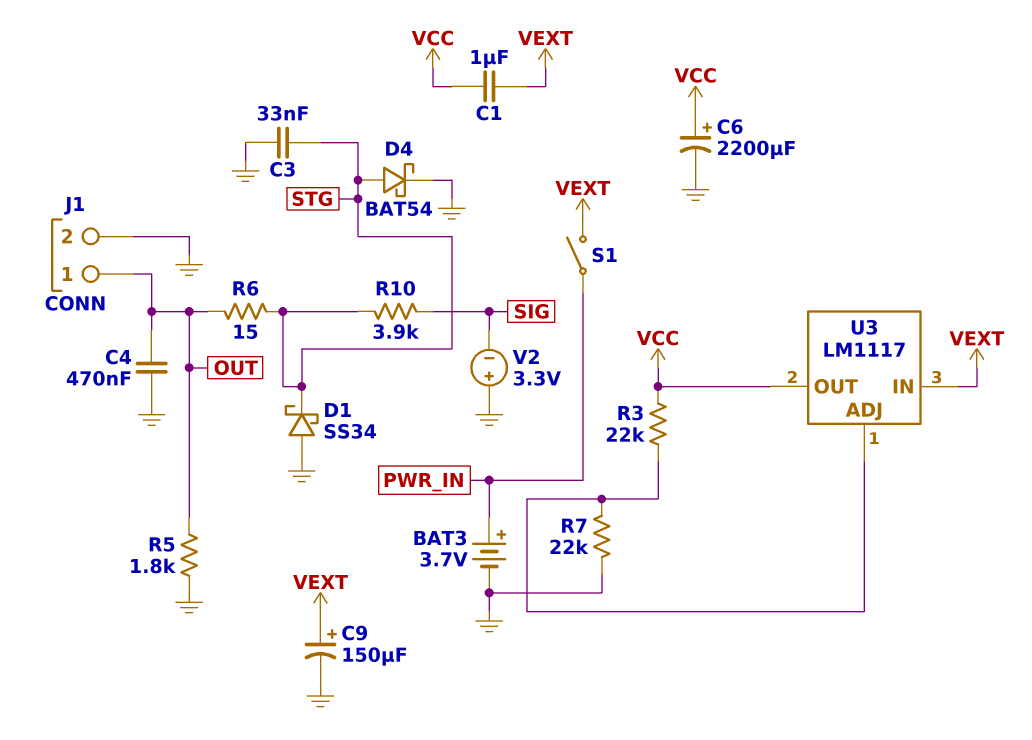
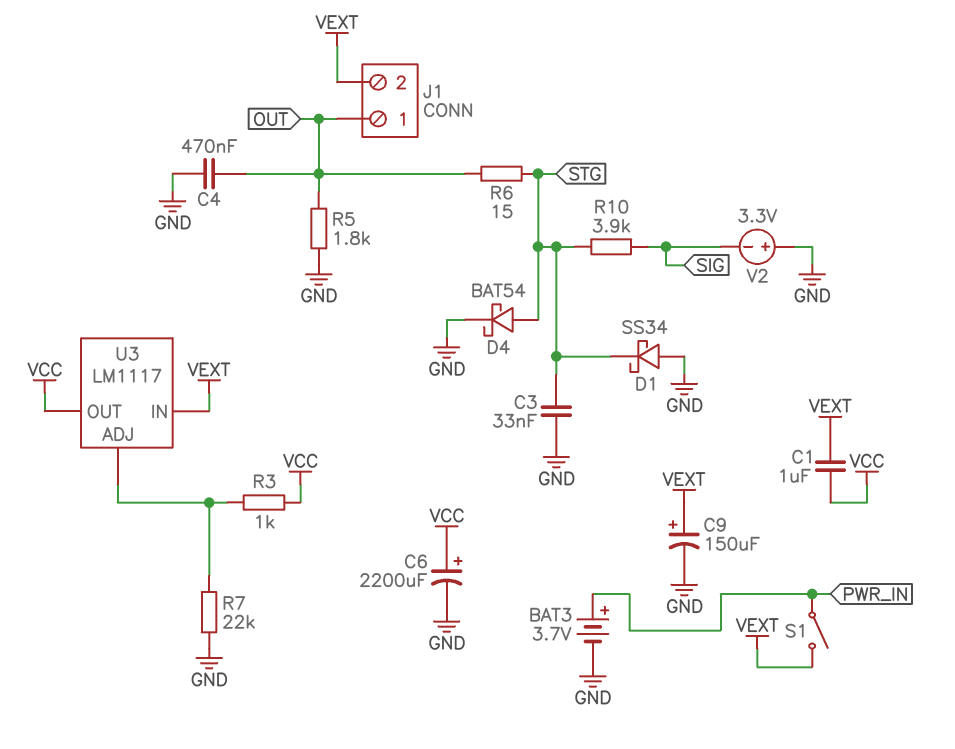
J1 pin 2: GND -> VEXT
R3: 22k (U3/ADJ, VCC) -> 1k (U3/ADJ, VCC)

